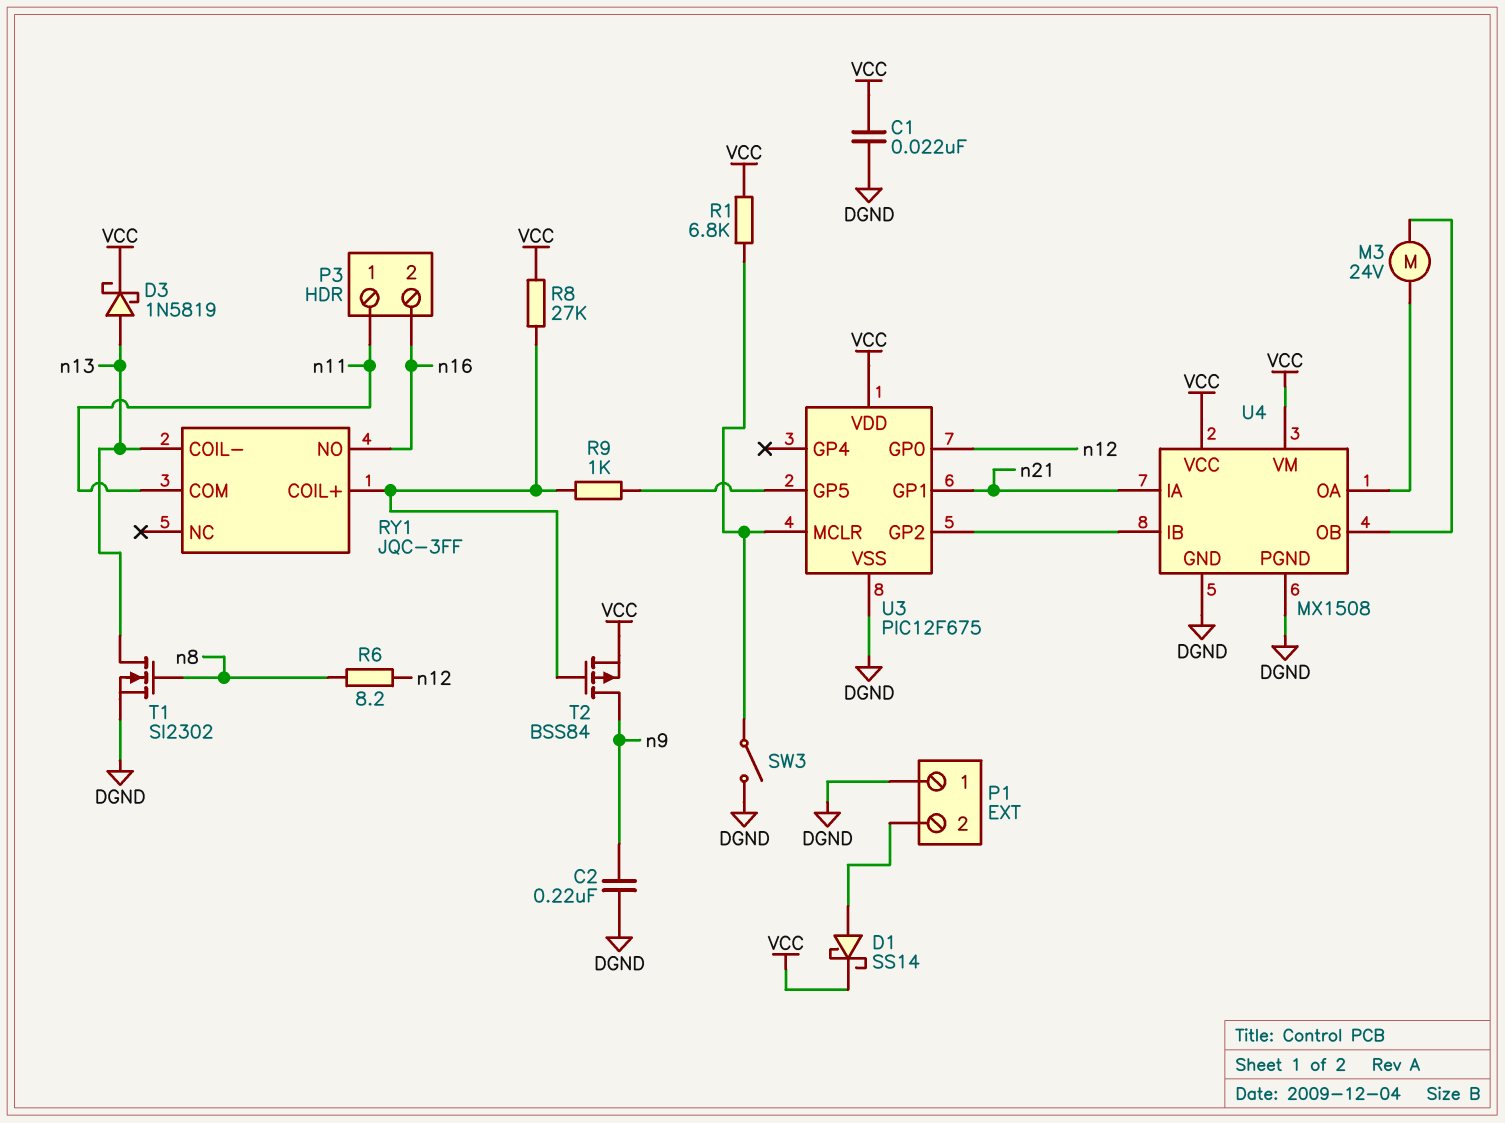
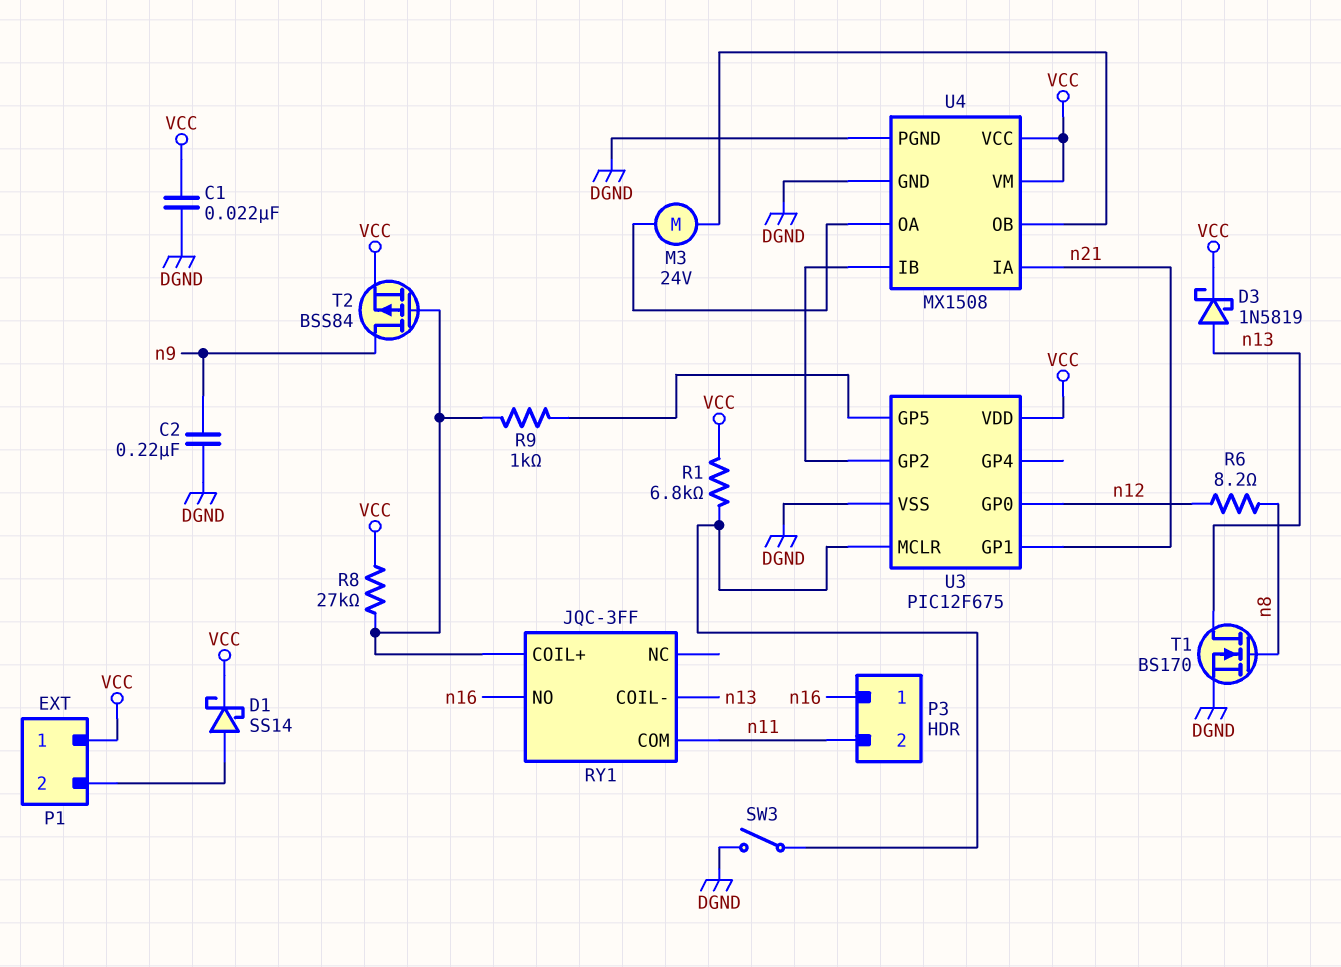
P1 pin 1: DGND -> VCC
P3 pin 1: n11 -> n16
P3 pin 2: n16 -> n11
T1: NMOS SI2302 (G n8, D n13, S DGND) -> NMOS BS170 (G n8, D n13, S DGND)

